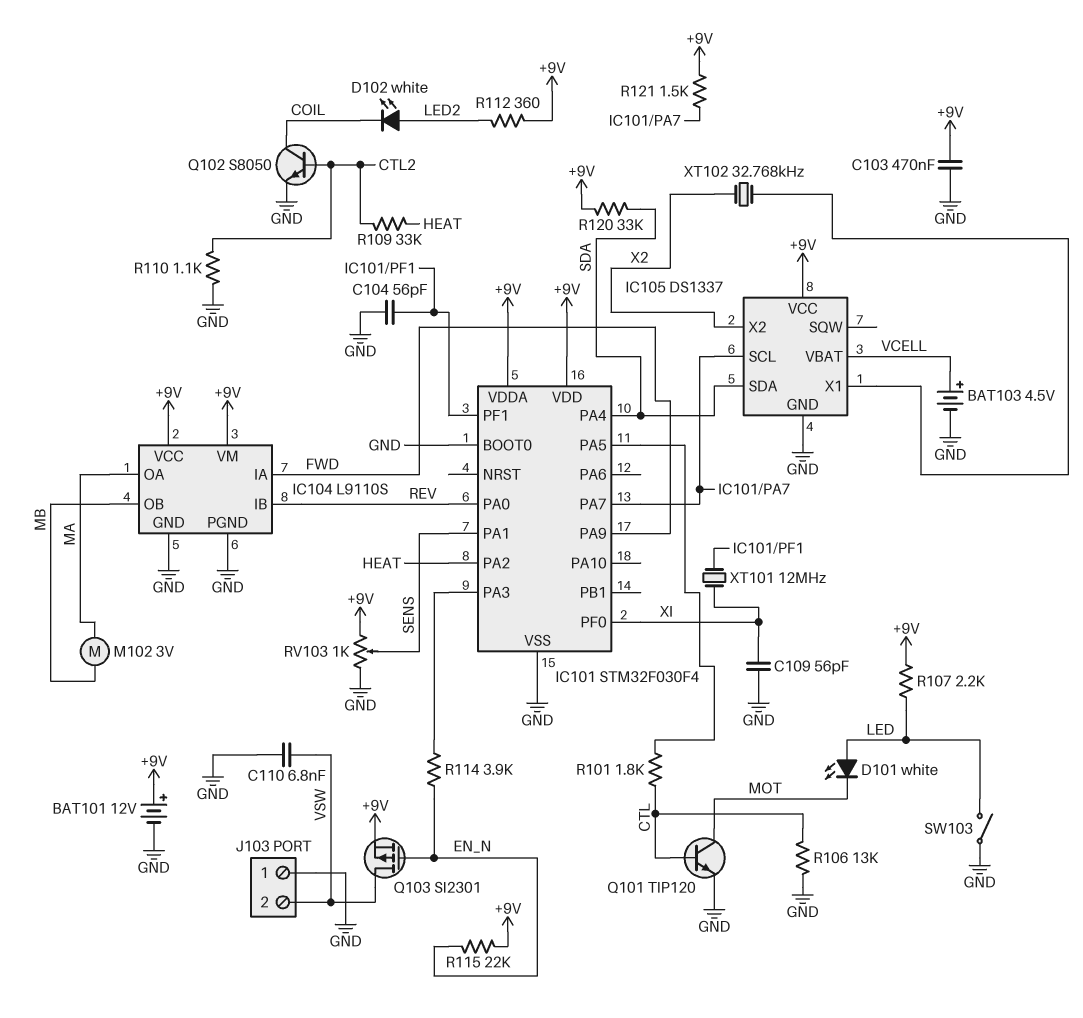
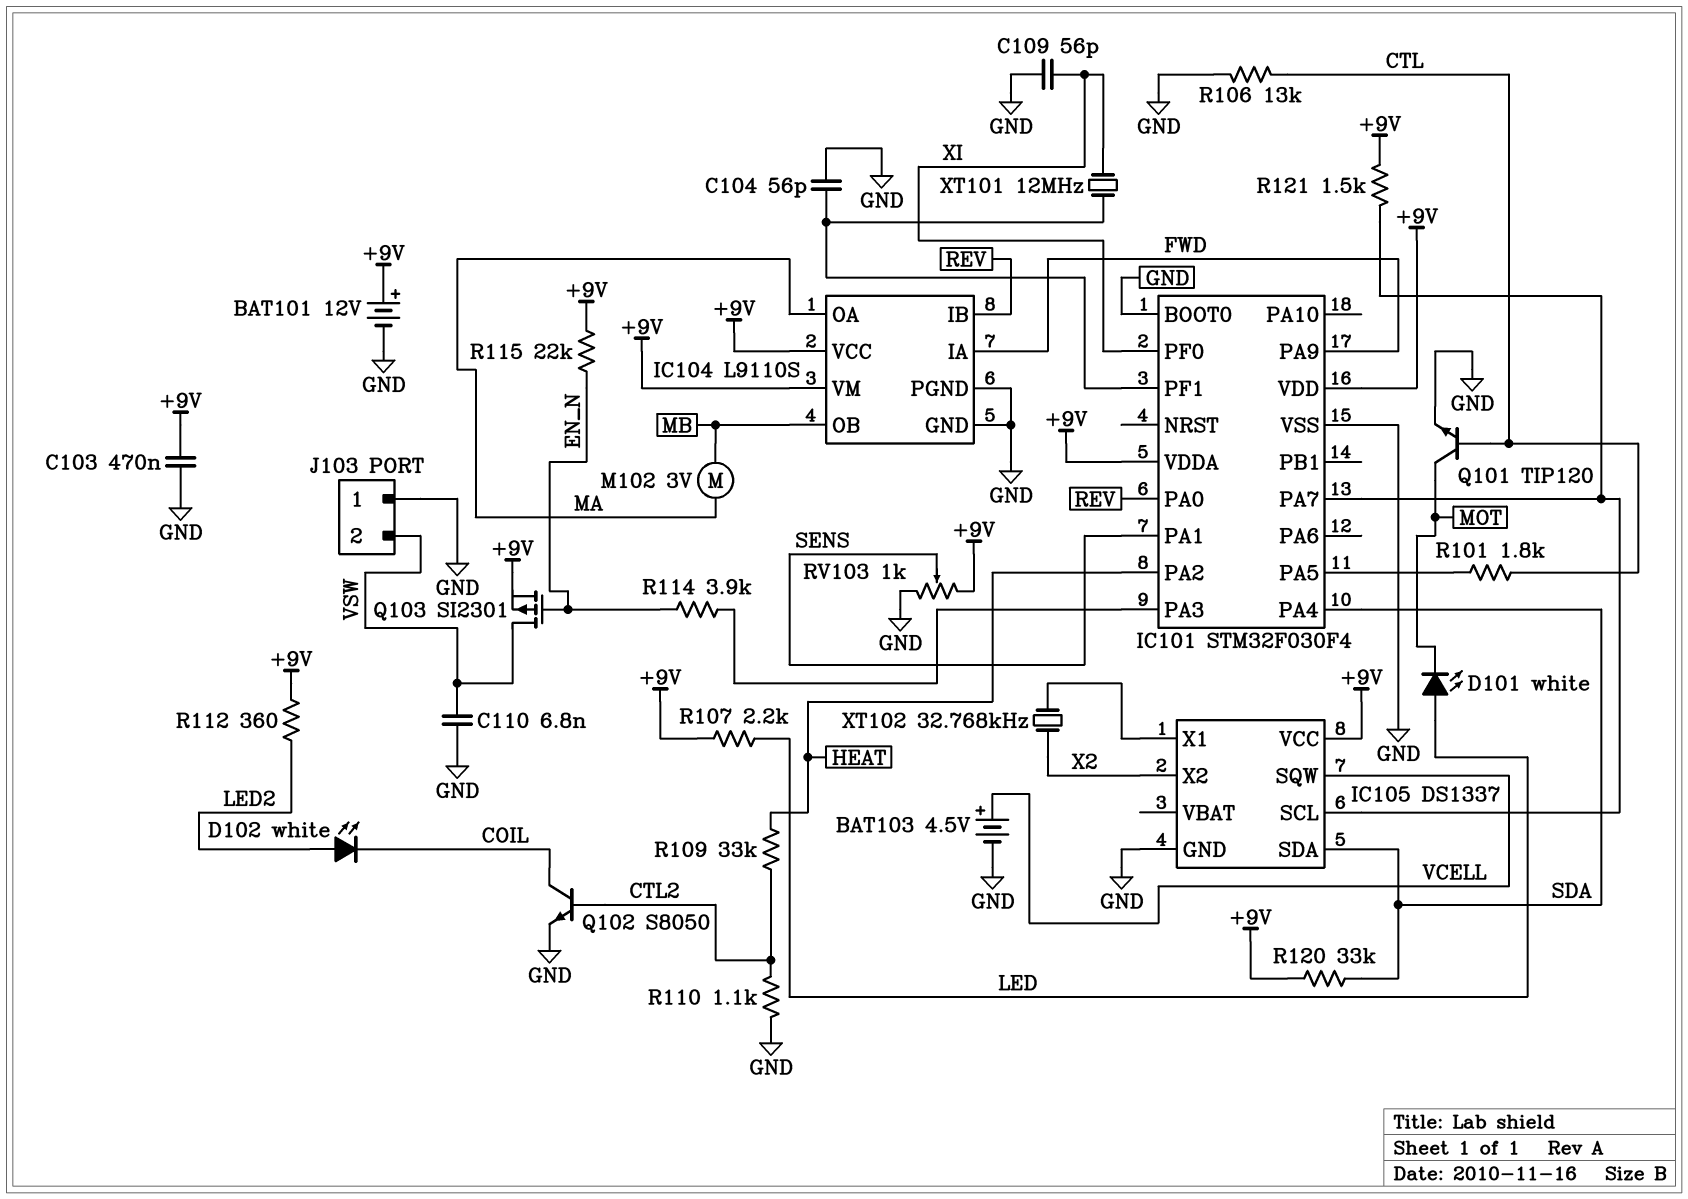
IC105 pin SQW: none -> VCELL
IC105 pin VBAT: VCELL -> none
SW103: switch (GND, LED) -> none

